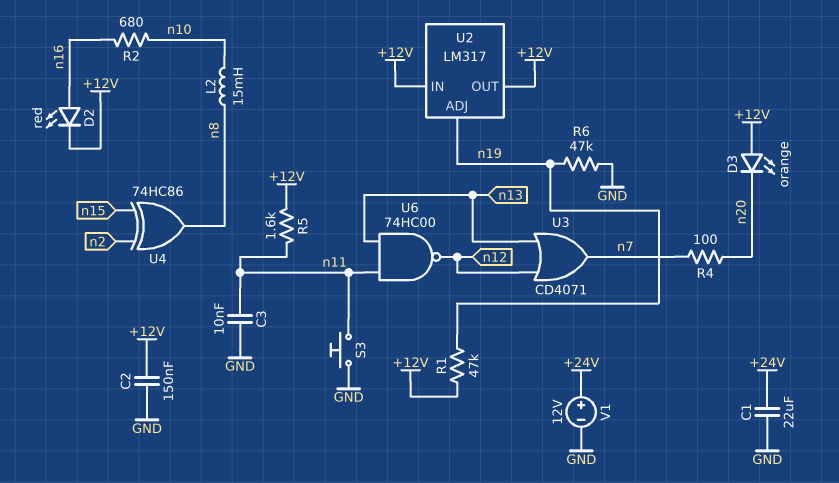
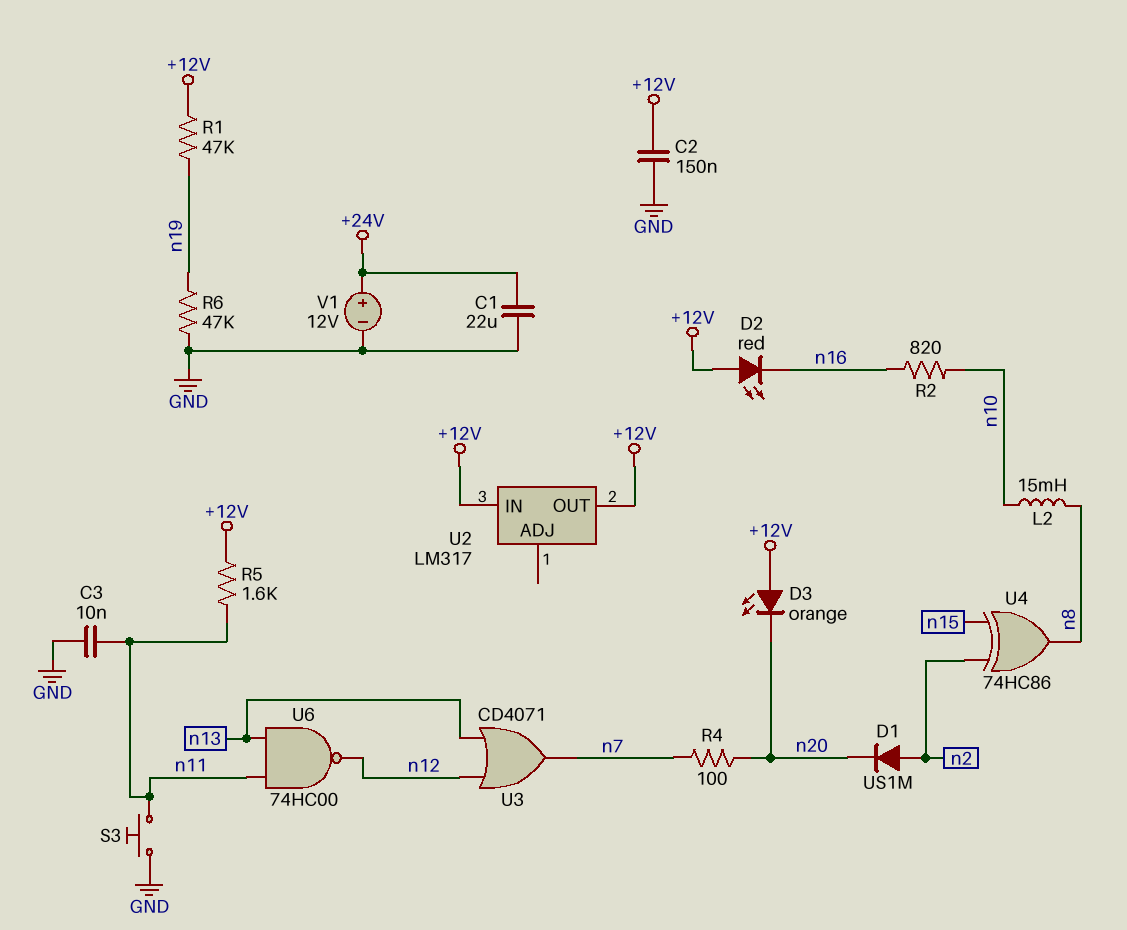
D1: none -> diode US1M (A n2, K n20)
D2: LED red (A n16, K +12V) -> LED red (A +12V, K n16)
R2: 680 (n10, n16) -> 820 (n10, n16)
U2 pin ADJ: n19 -> none

